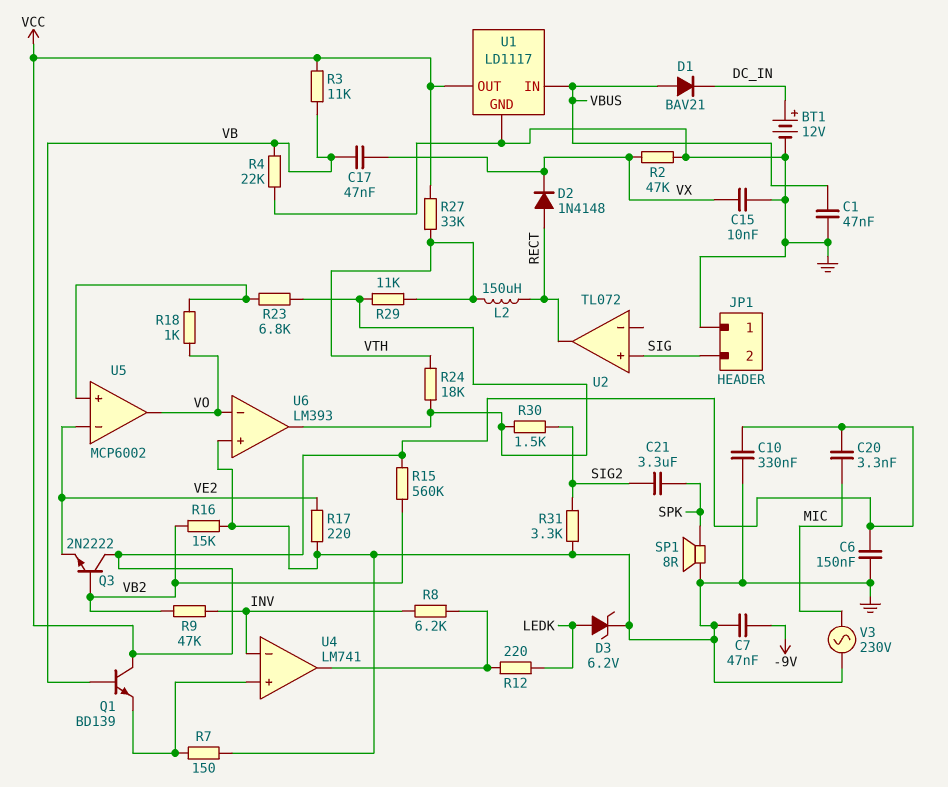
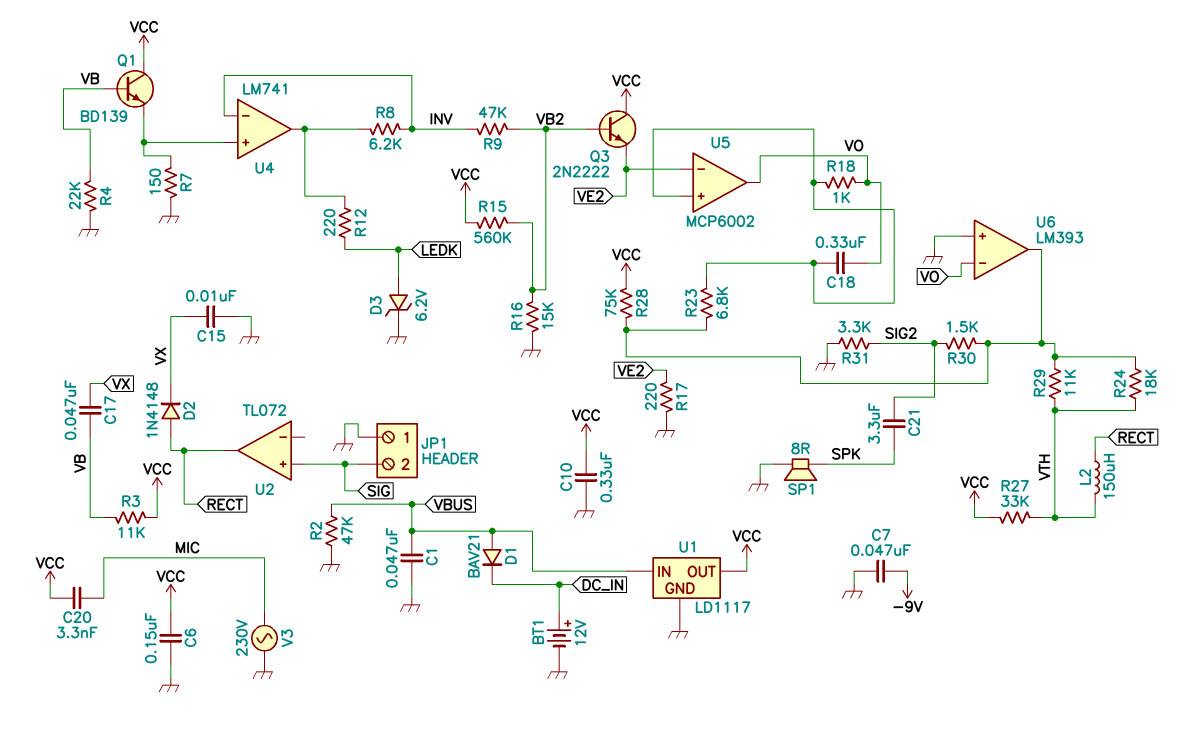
C18: none -> 330nF (U5/in+, VO)
R2: 47k (GND, VX) -> 47k (GND, VBUS)
R28: none -> 75k (U6/out, VCC)

